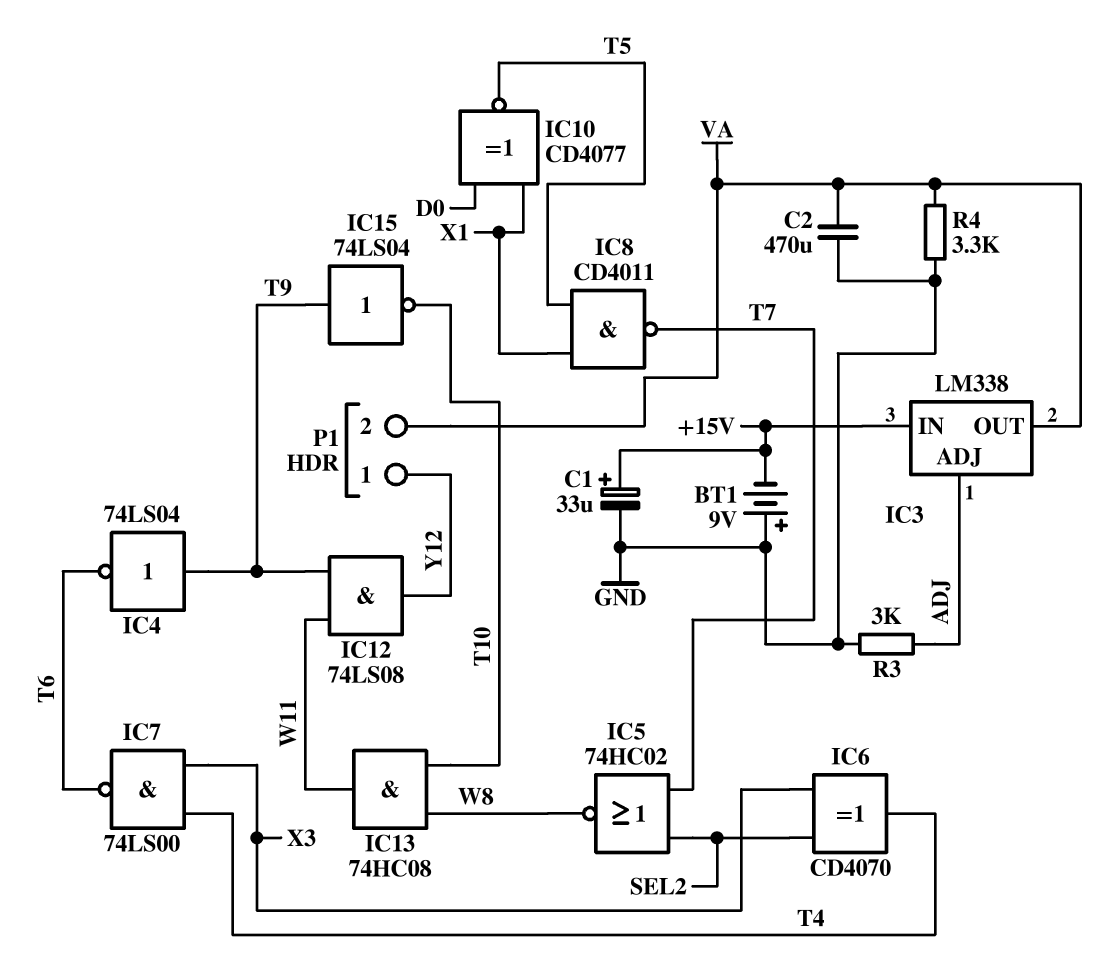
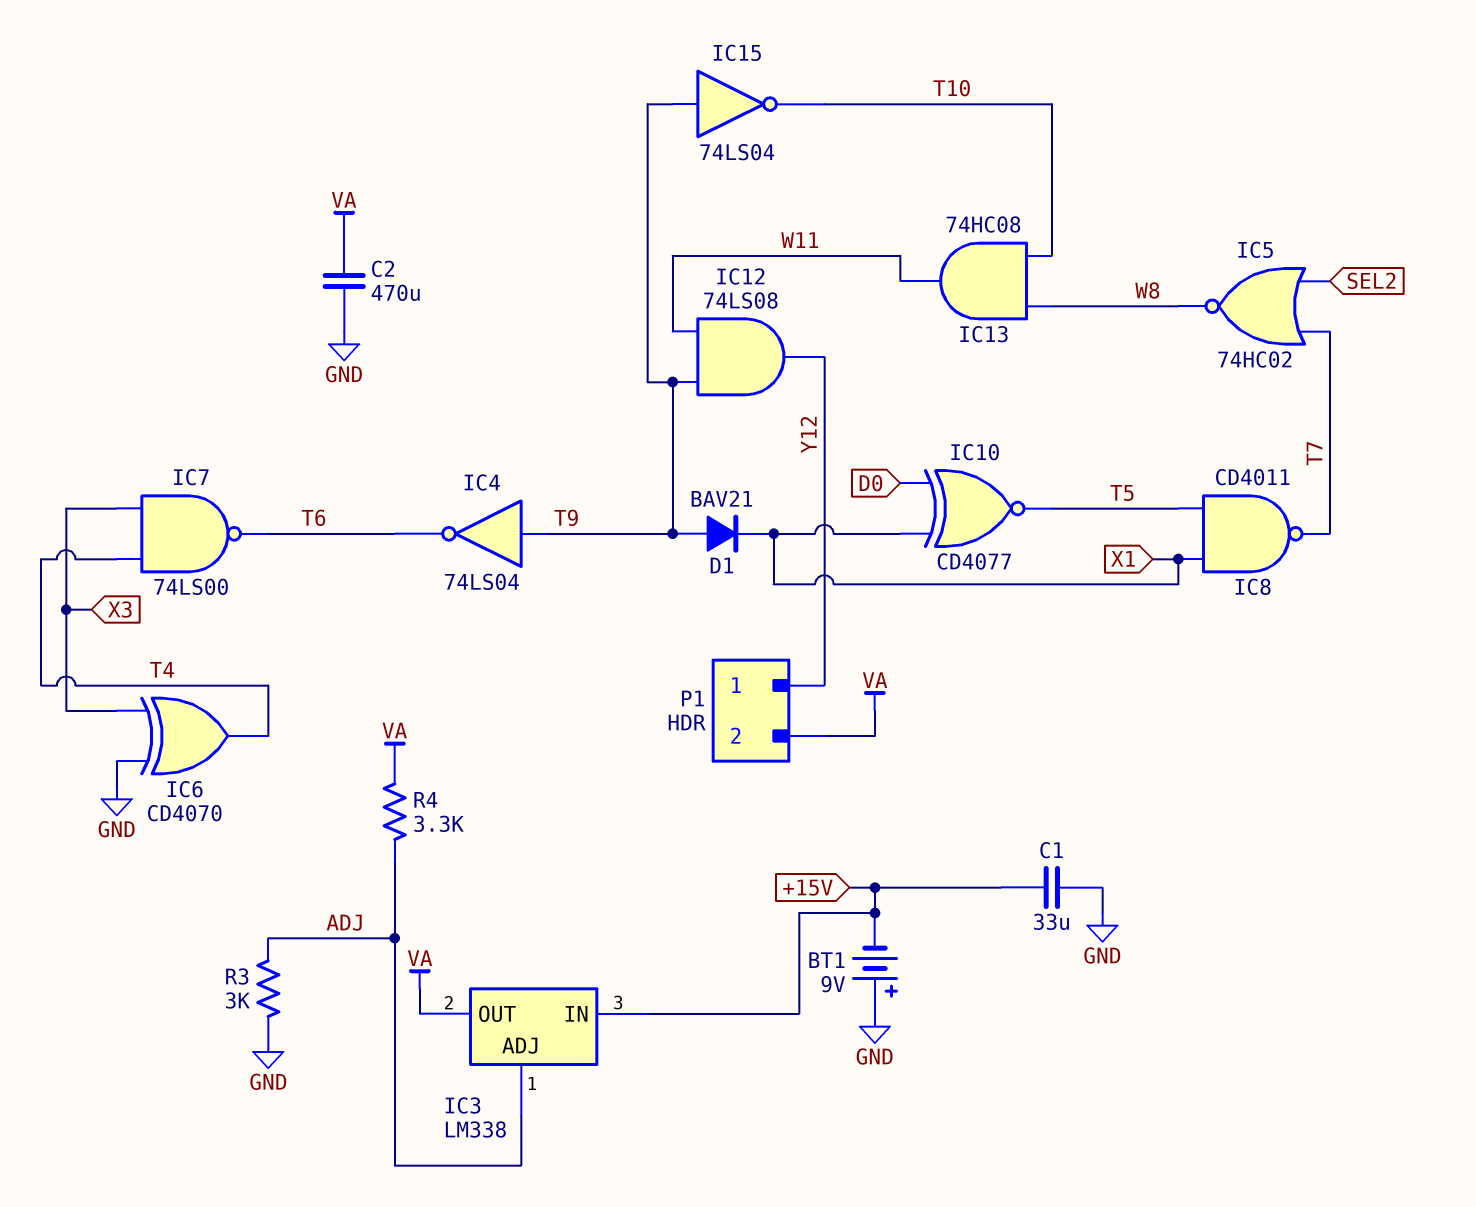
C1: 33uF (plus +15V, minus GND) -> 33uF (+15V, GND)
D1: none -> diode BAV21 (A T9, K X1)
IC6: XOR CD4070 (in SEL2, in X3, out T4) -> XOR CD4070 (in GND, in X3, out T4)
R4: 3.3k (GND, VA) -> 3.3k (ADJ, VA)

